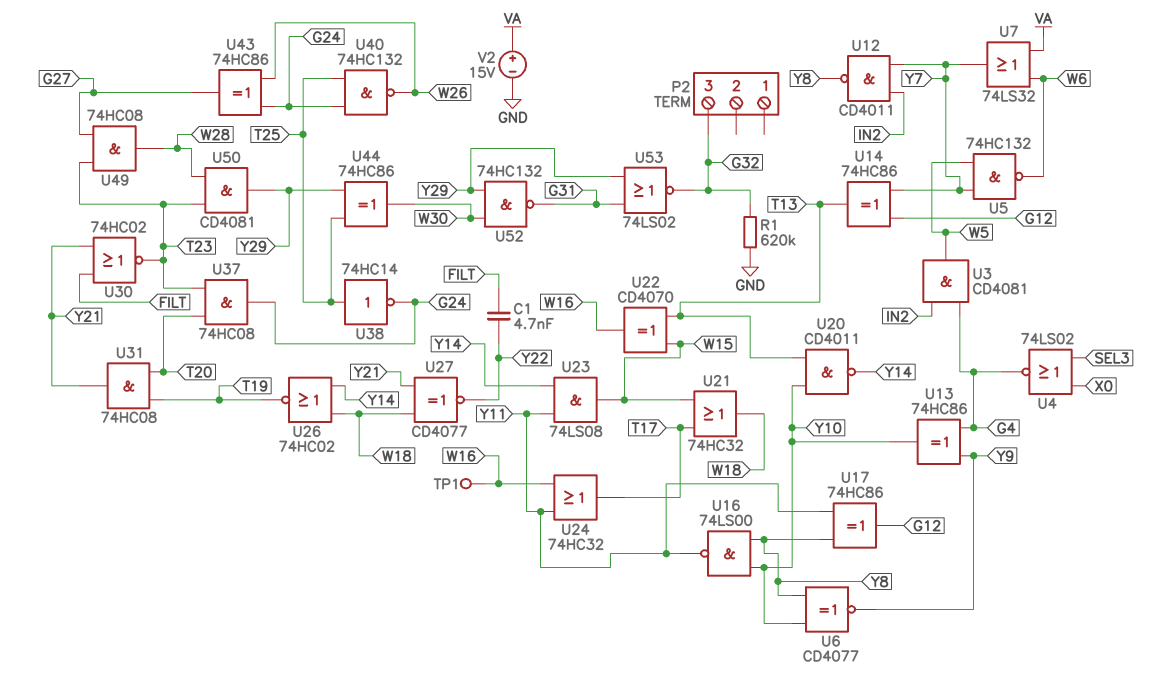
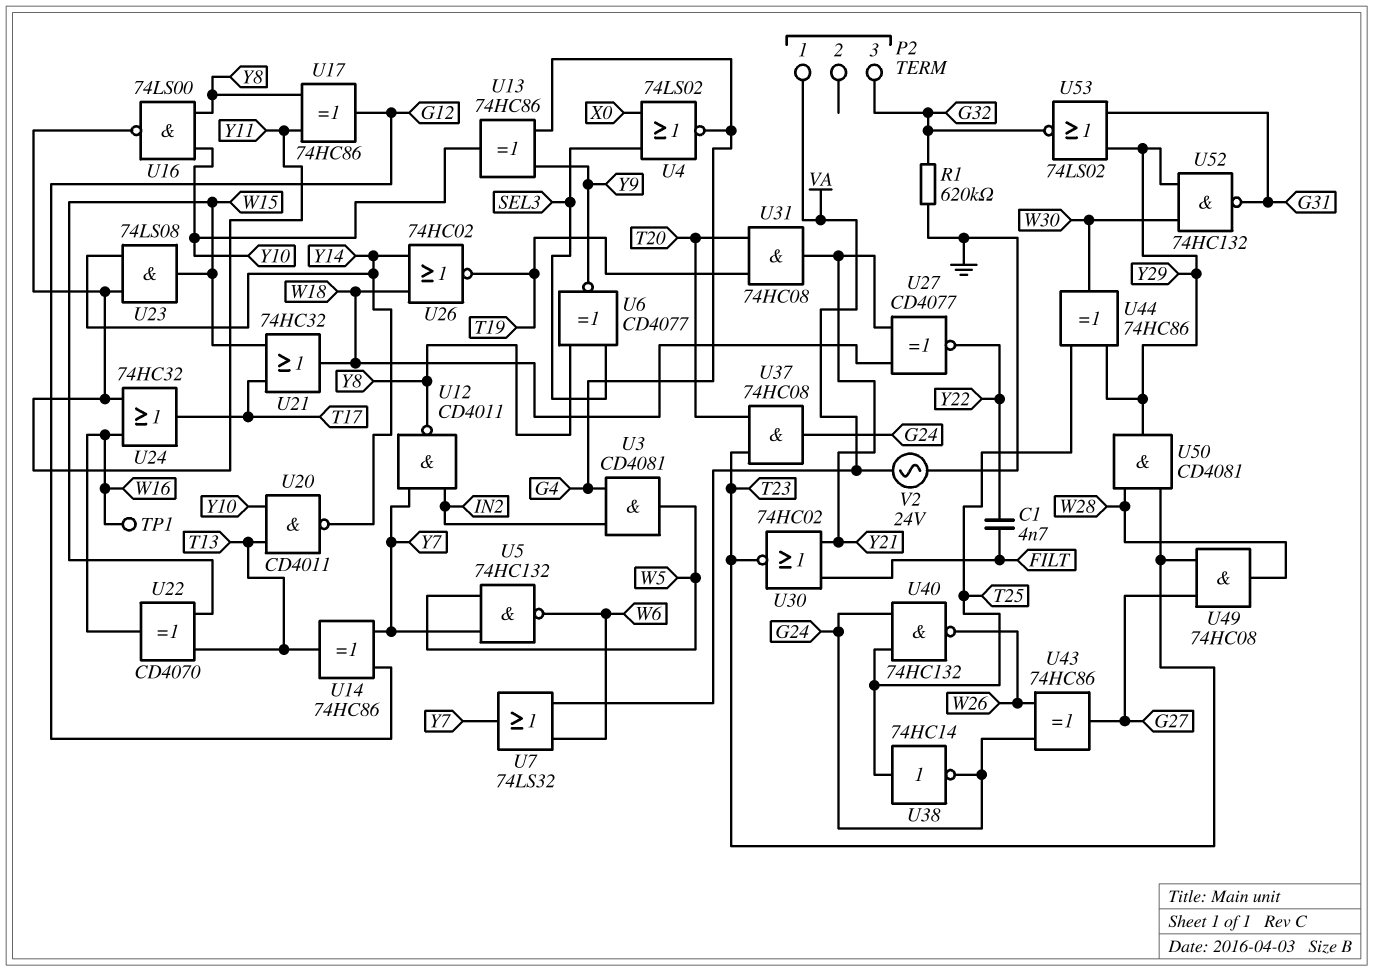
P2 pin 1: none -> VA
U6: XNOR CD4077 (in Y8, in Y10, out Y9) -> XNOR CD4077 (in SEL3, in Y8, out Y9)
V2: 15V (plus VA, minus GND) -> AC 24V (GND, VA)

